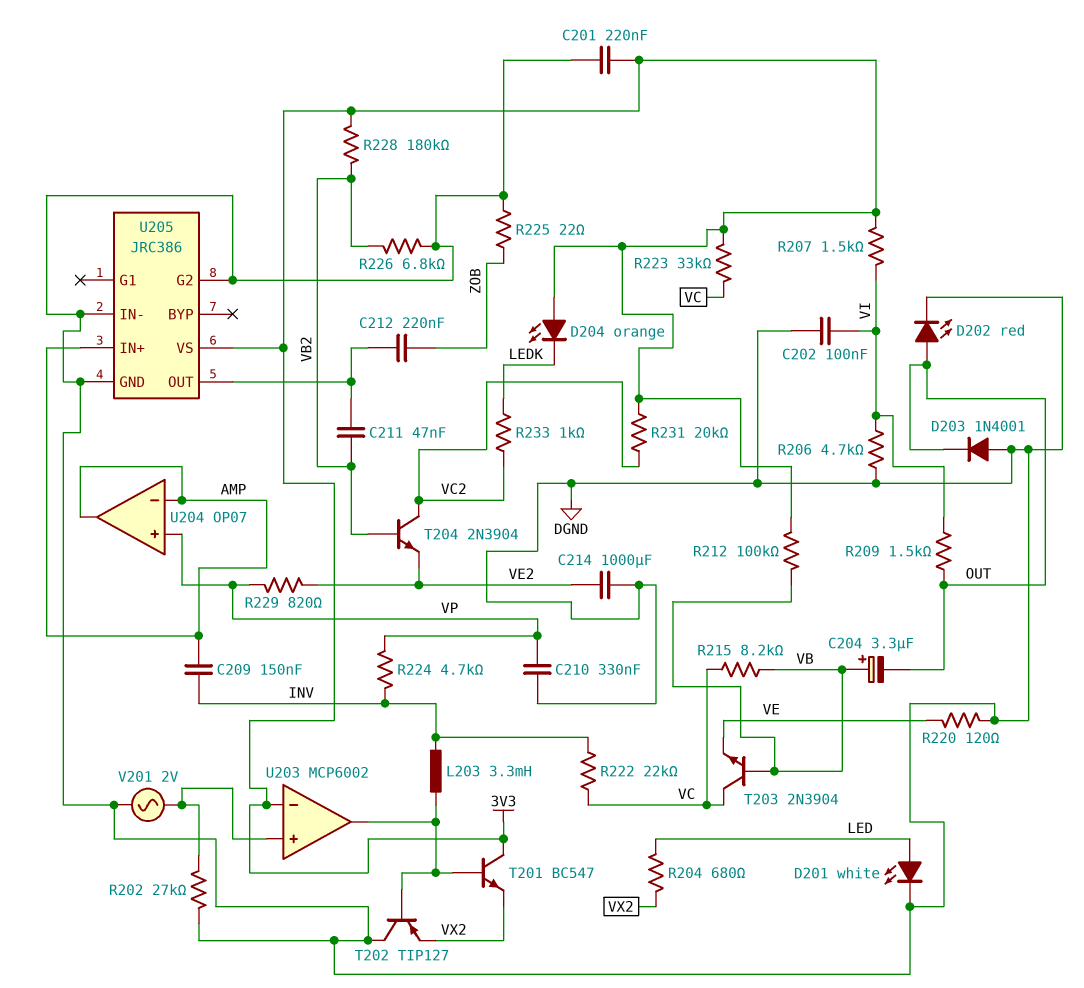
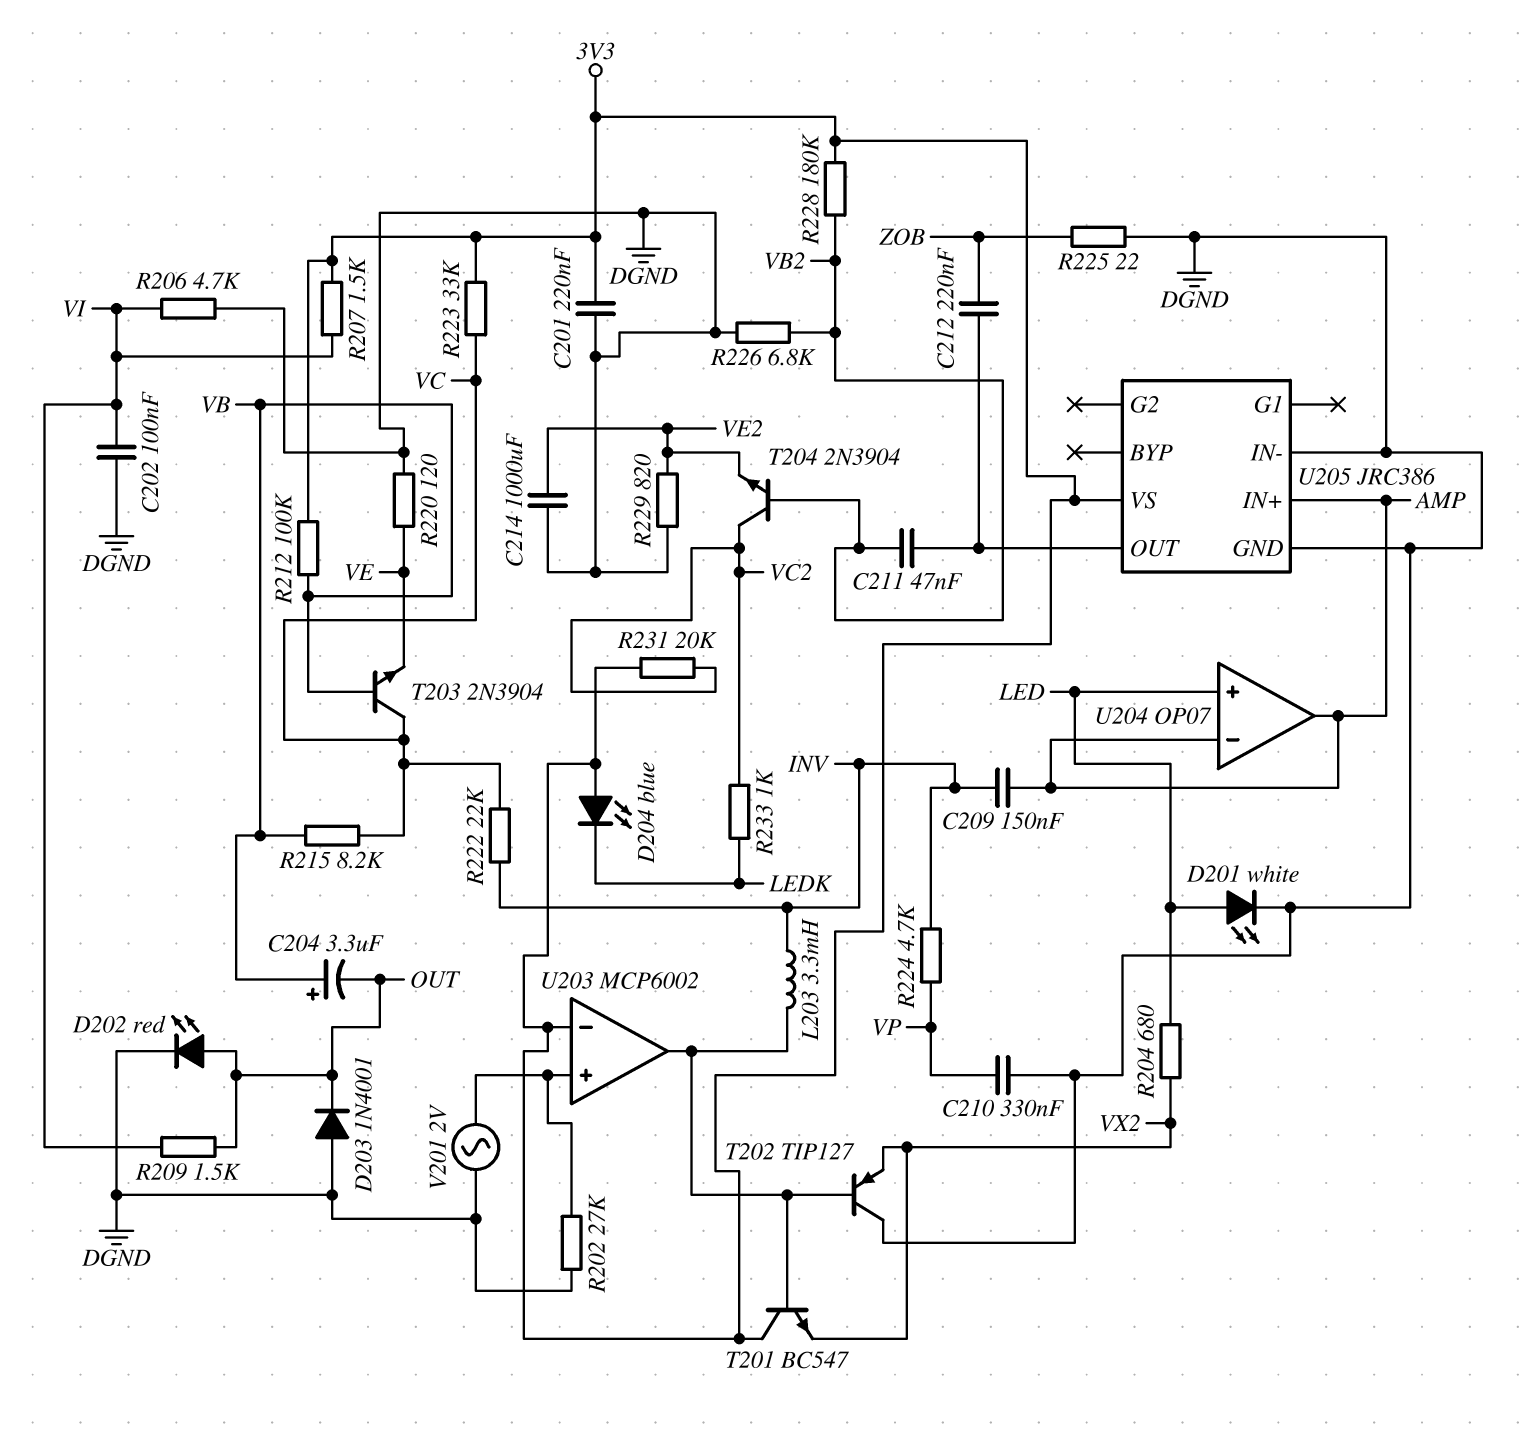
D204: LED orange (A 3V3, K LEDK) -> LED blue (A 3V3, K LEDK)
R229: 820 (VE2, VP) -> 820 (DGND, VE2)
U204 pin in+: VP -> LED
U205 pin G2: DGND -> none

